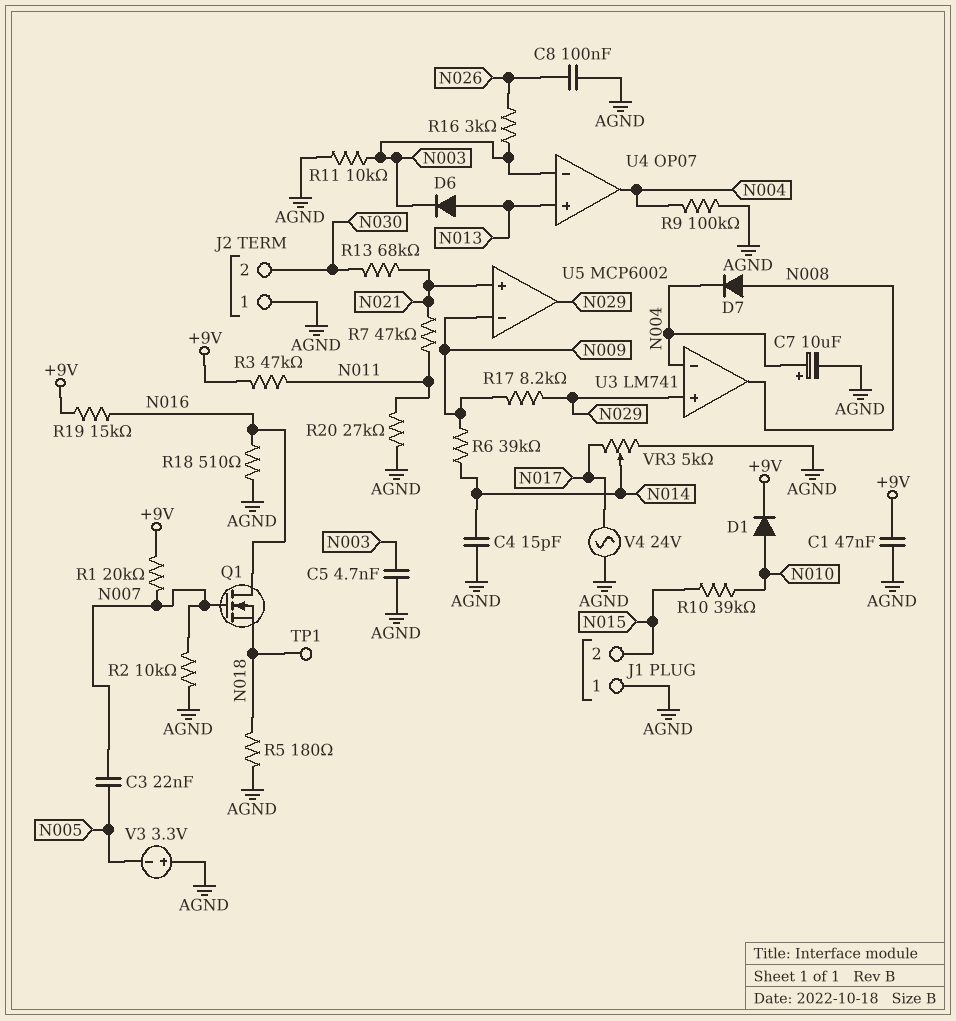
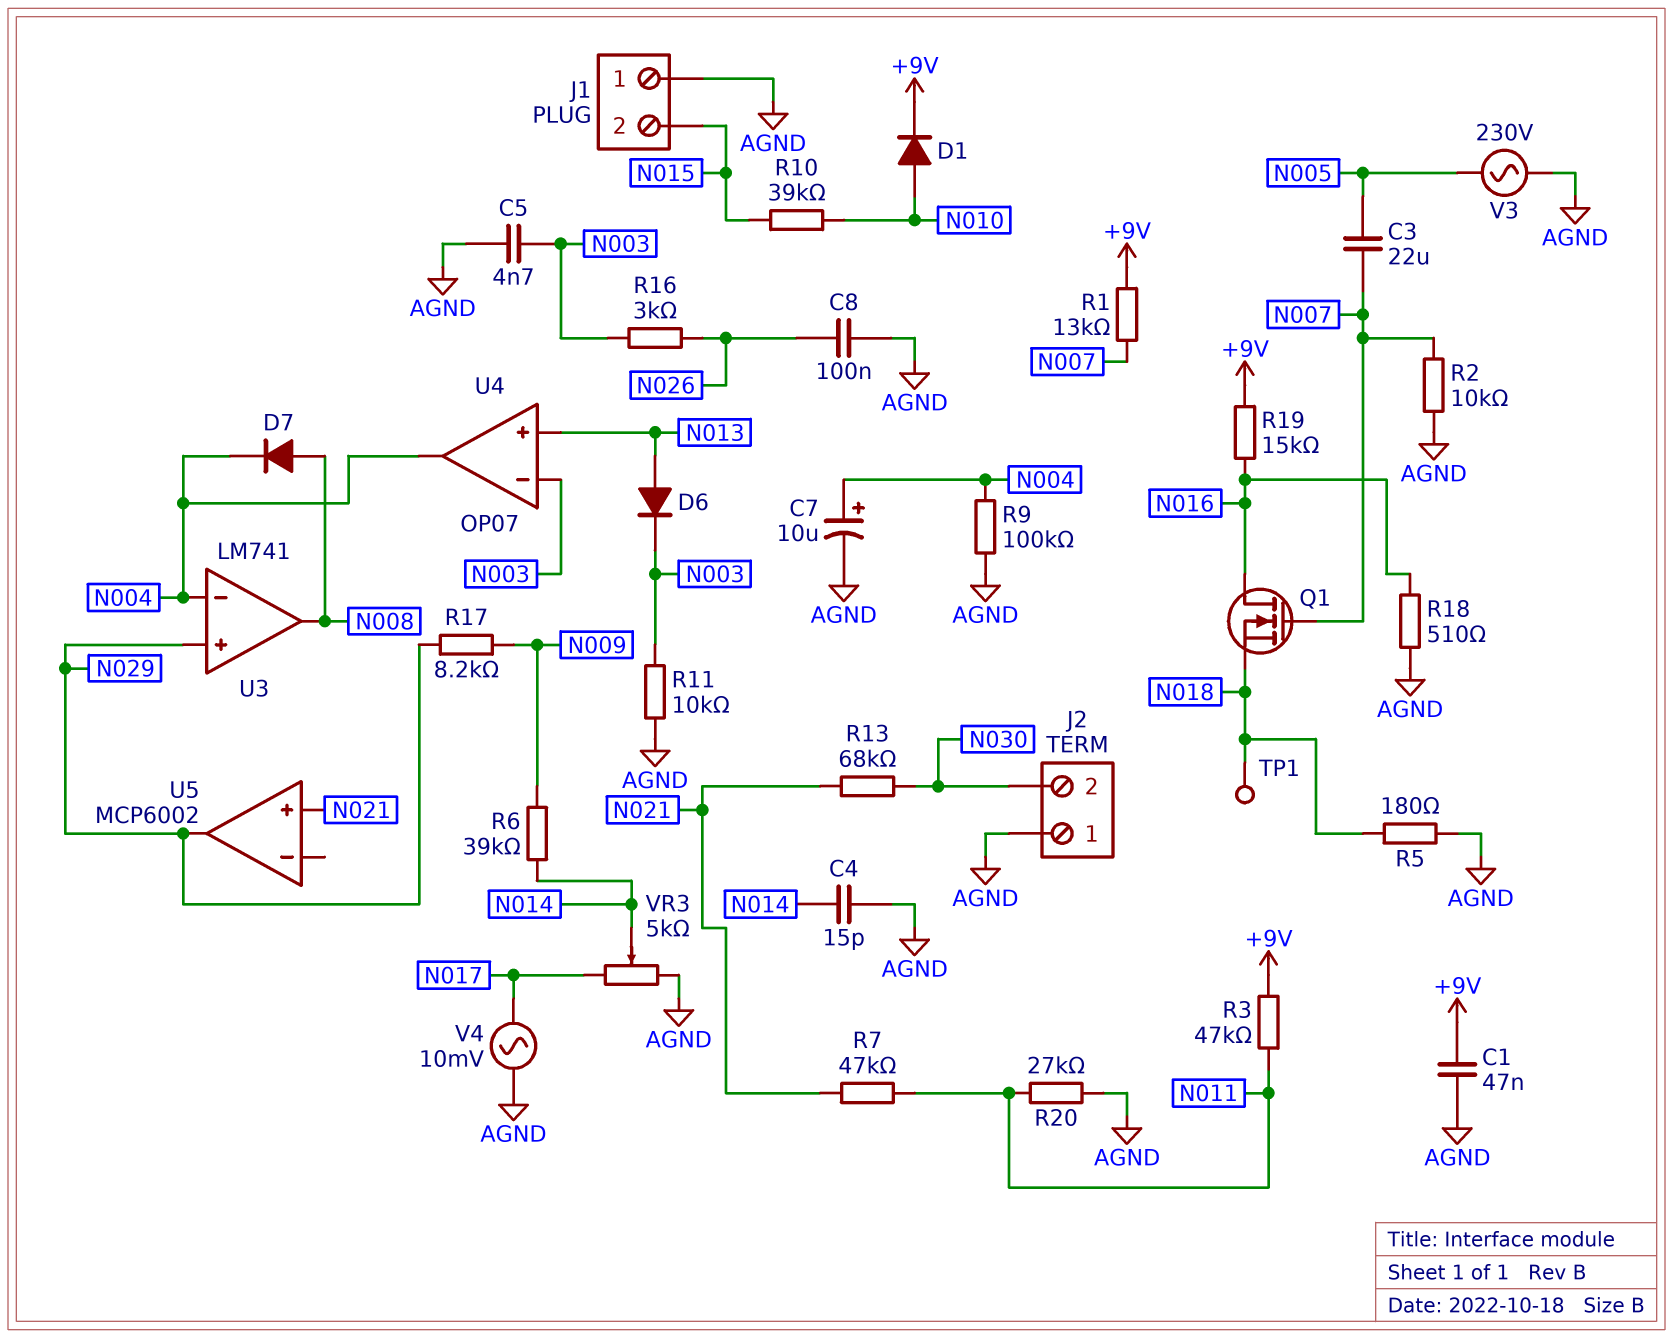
C3: 22nF (N005, N007) -> 22uF (N005, N007)
R1: 20k (+9V, N007) -> 13k (+9V, N007)
U5 pin in-: N009 -> none
V3: 3.3V (plus AGND, minus N005) -> AC 230V (AGND, N005)
V4: AC 24V (AGND, N017) -> AC 10mV (AGND, N017)

